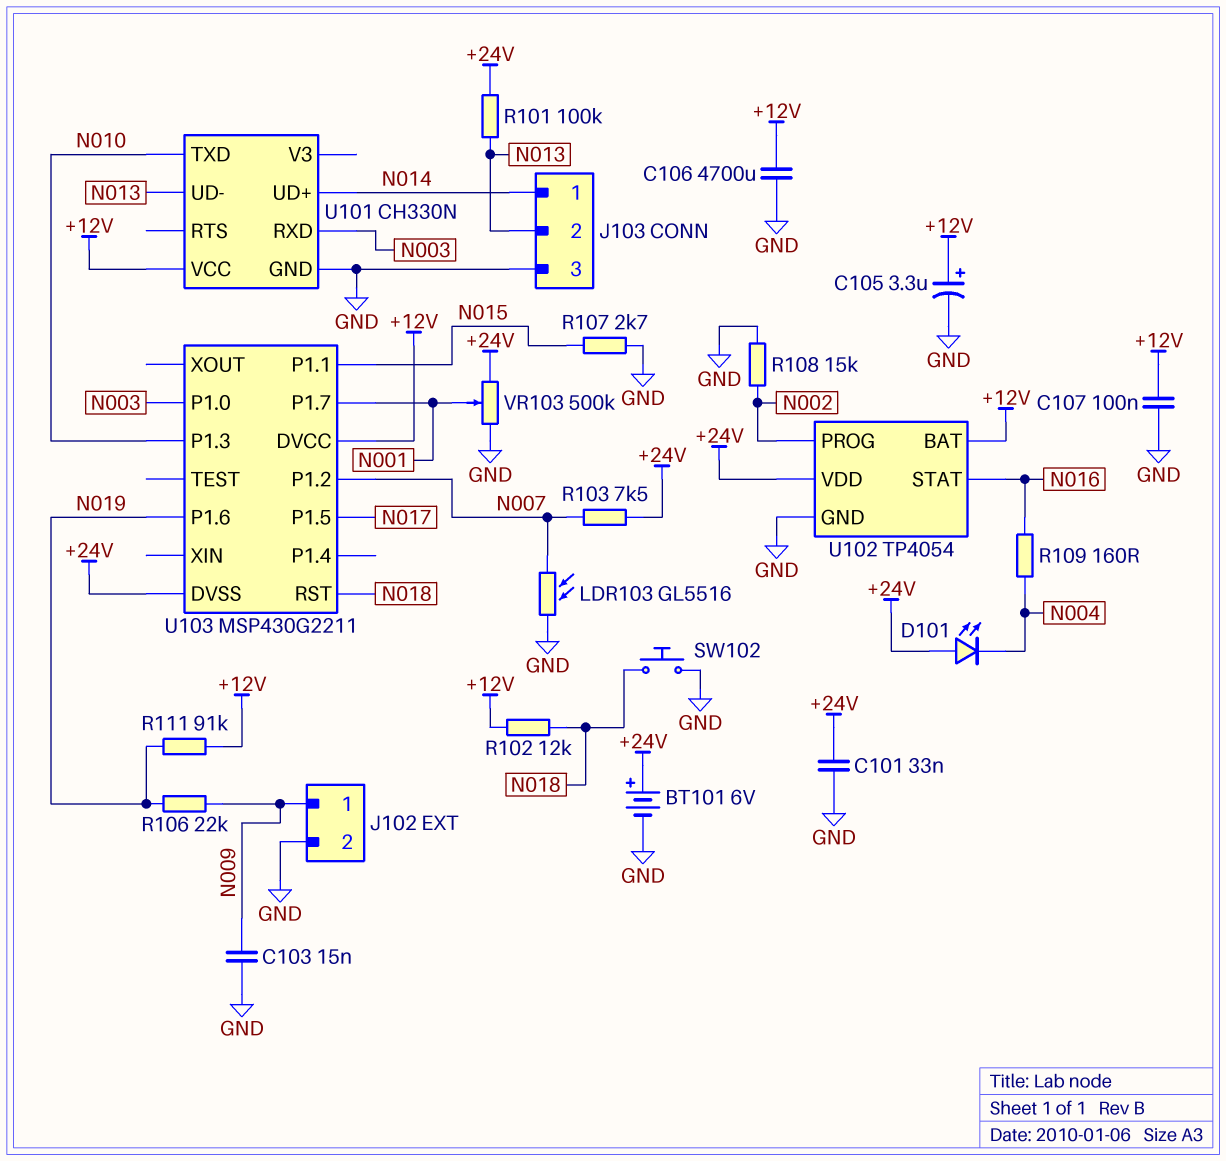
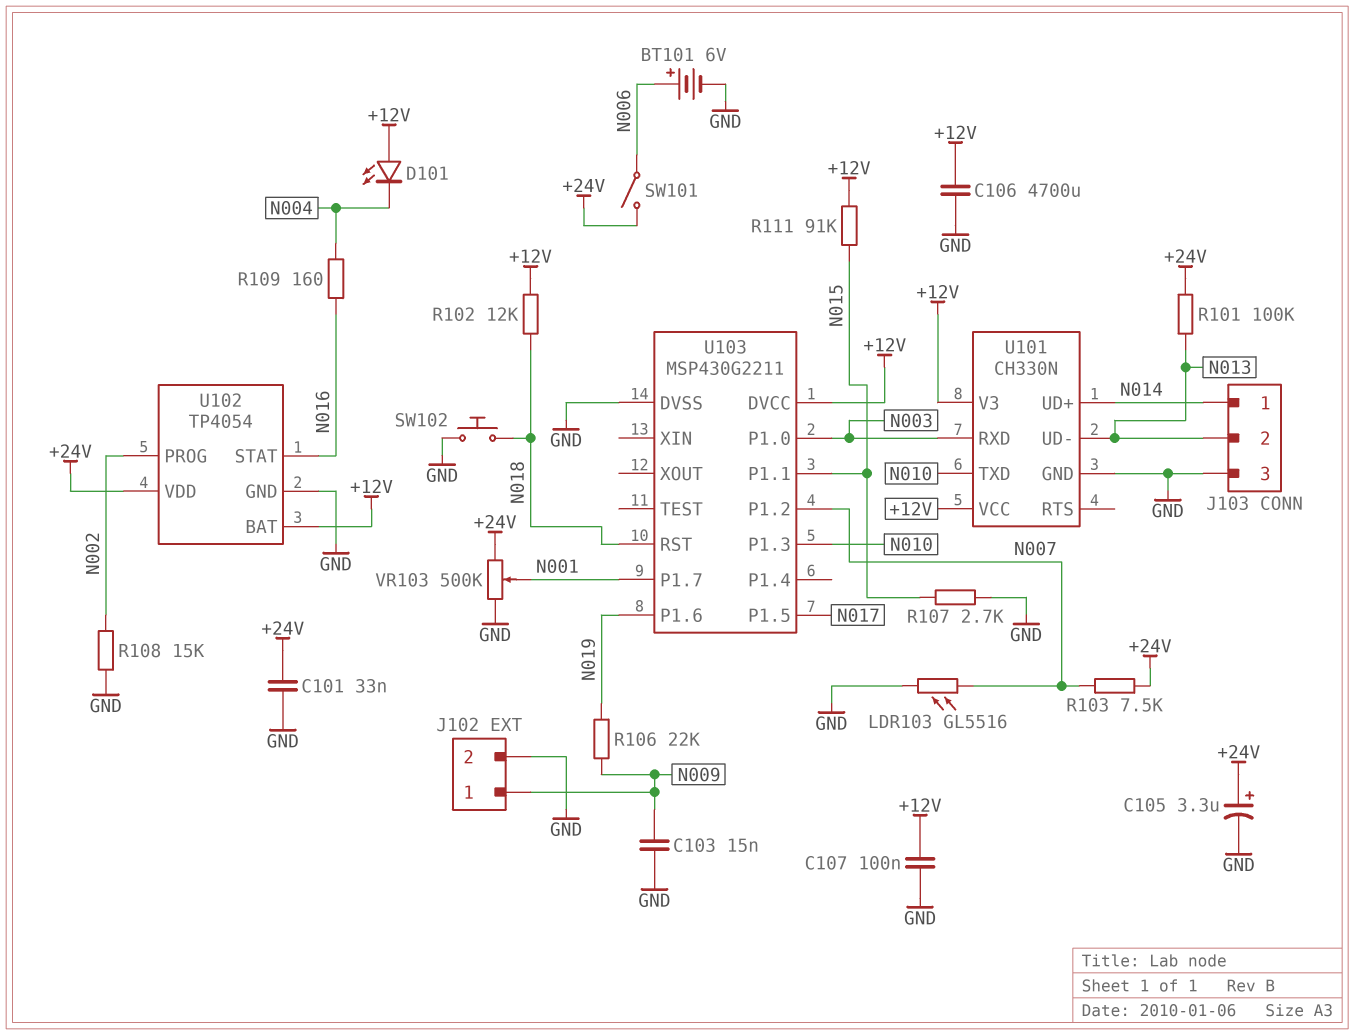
BT101: 6V (plus +24V, minus GND) -> 6V (plus N006, minus GND)
C105: 3.3uF (plus +12V, minus GND) -> 3.3uF (plus +24V, minus GND)
D101: LED (A +24V, K N004) -> LED (A +12V, K N004)
R111: 91k (+12V, N019) -> 91k (+12V, N015)
SW101: none -> switch (+24V, N006)
U101 pin V3: none -> +12V
U103 pin DVSS: +24V -> GND

